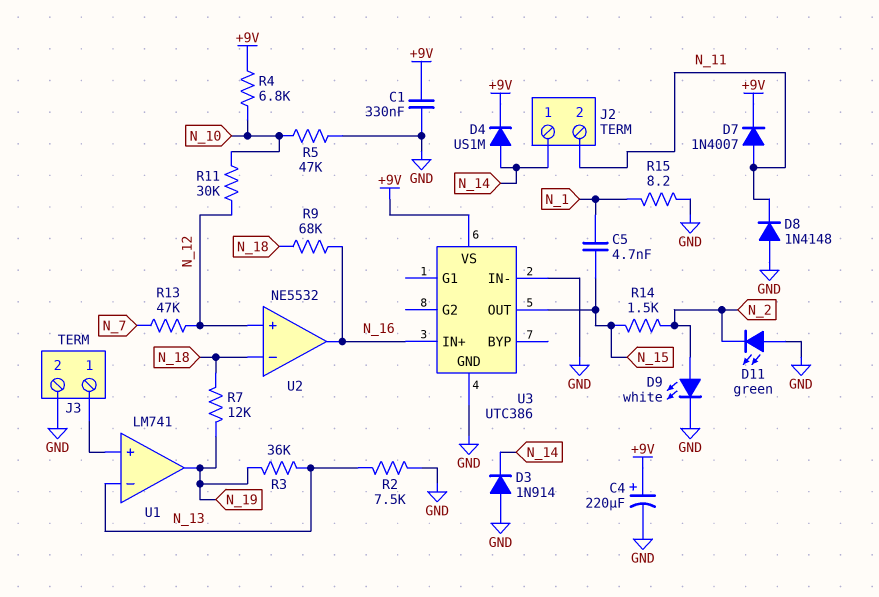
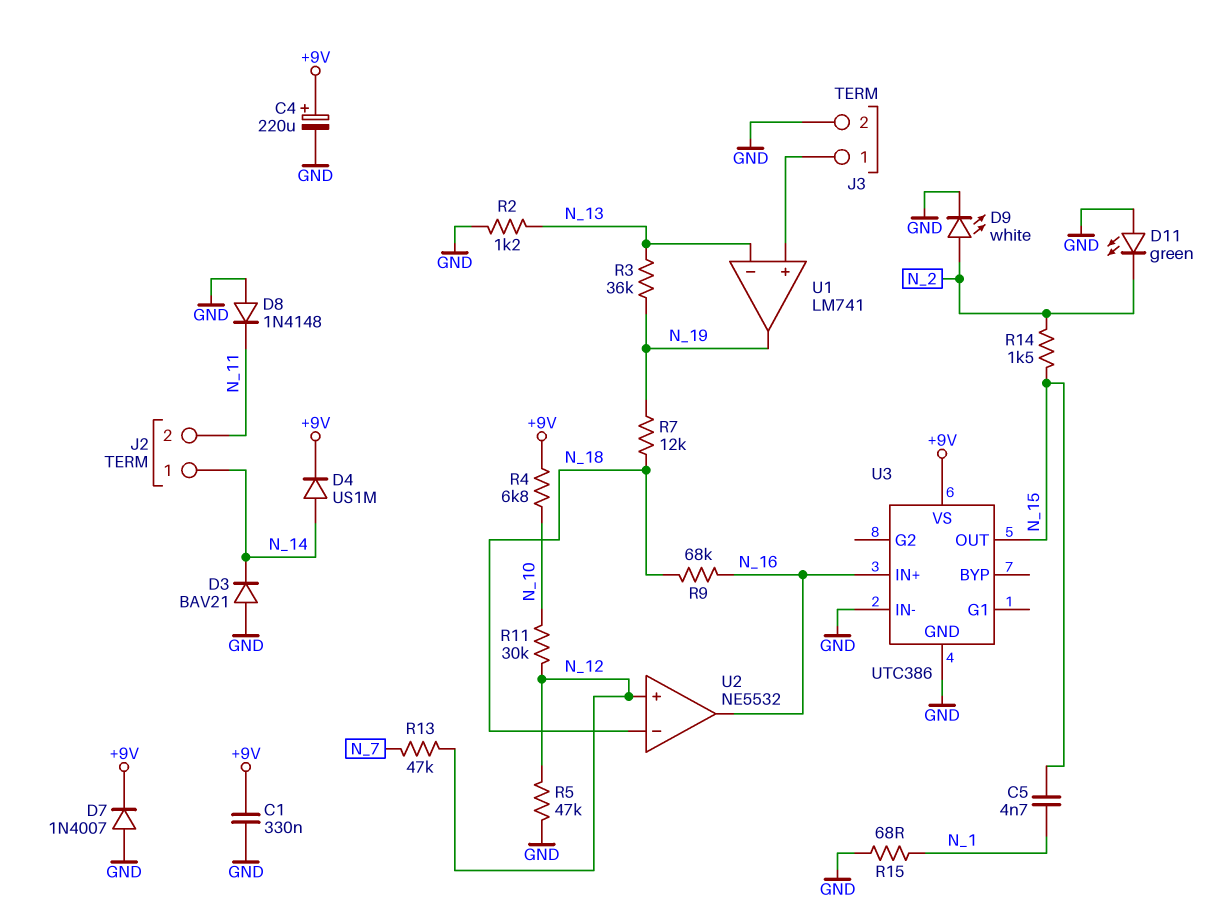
D3: diode 1N914 (A GND, K N_14) -> diode BAV21 (A GND, K N_14)
D7: diode 1N4007 (A N_11, K +9V) -> diode 1N4007 (A GND, K +9V)
R2: 7.5k (GND, N_13) -> 1.2k (GND, N_13)
R5: 47k (GND, N_10) -> 47k (GND, N_12)
R15: 8.2 (GND, N_1) -> 68 (GND, N_1)

